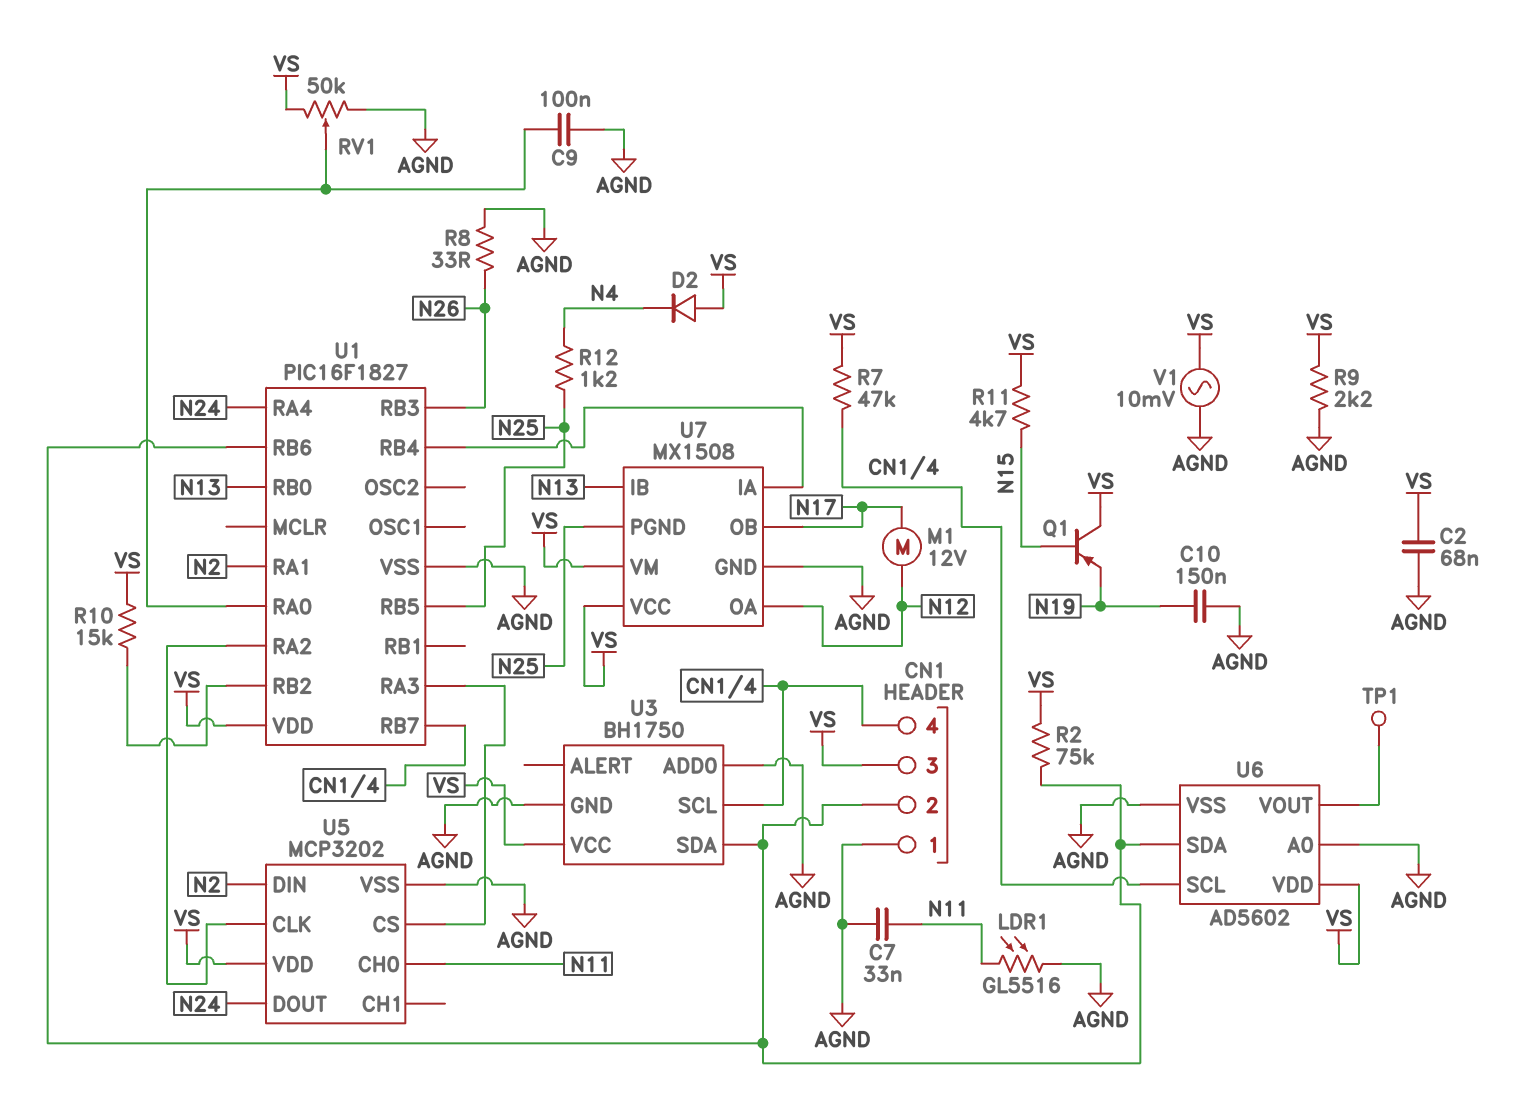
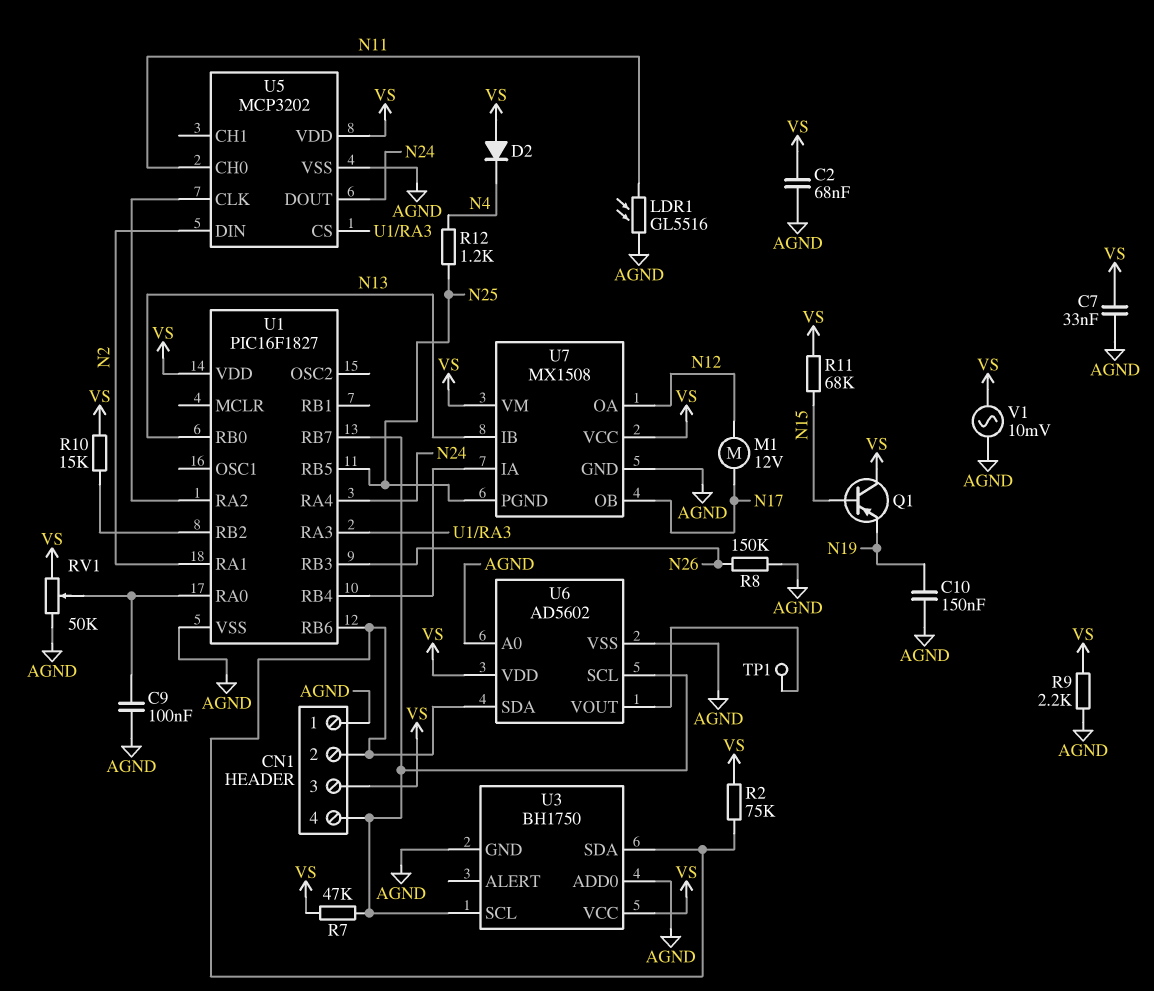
C7: 33nF (AGND, N11) -> 33nF (AGND, VS)
R8: 33 (AGND, N26) -> 150k (AGND, N26)
R11: 4.7k (N15, VS) -> 68k (N15, VS)

